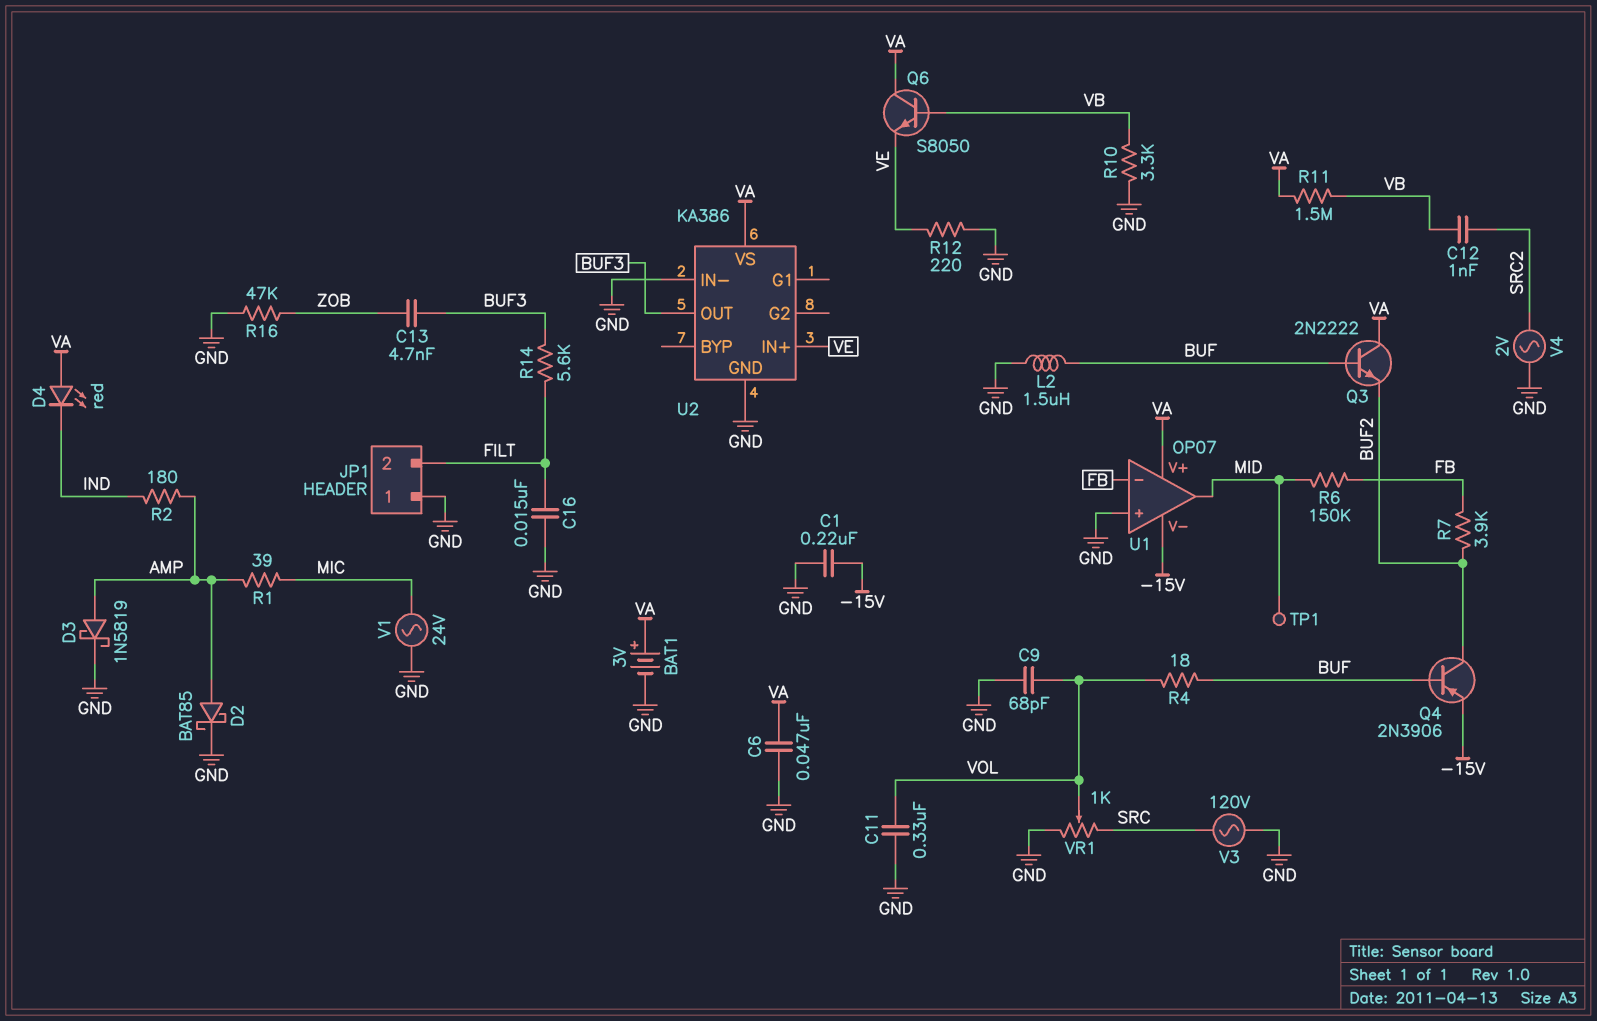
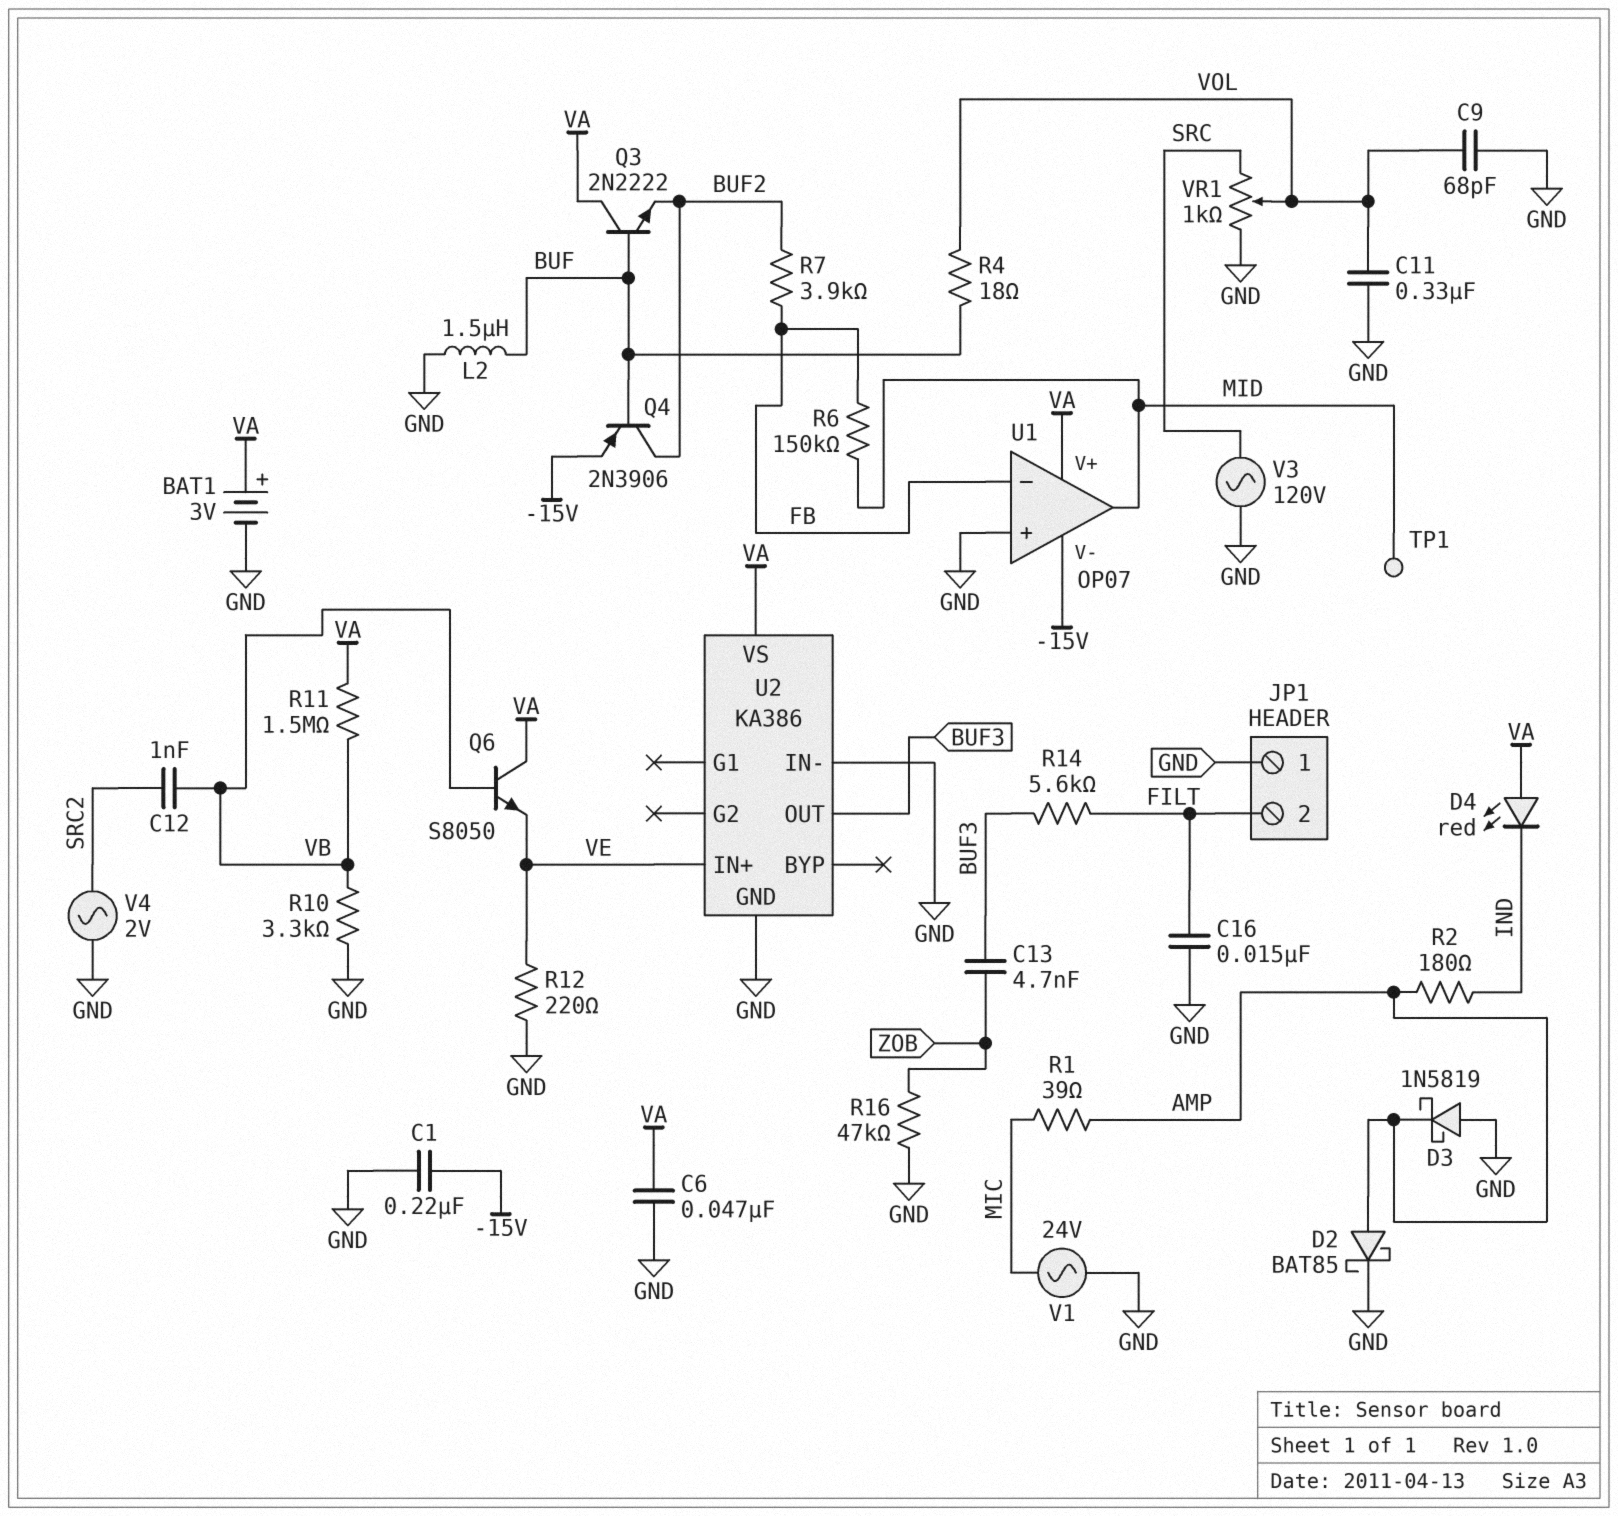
D3: schottky 1N5819 (A AMP, K GND) -> schottky 1N5819 (A GND, K AMP)

